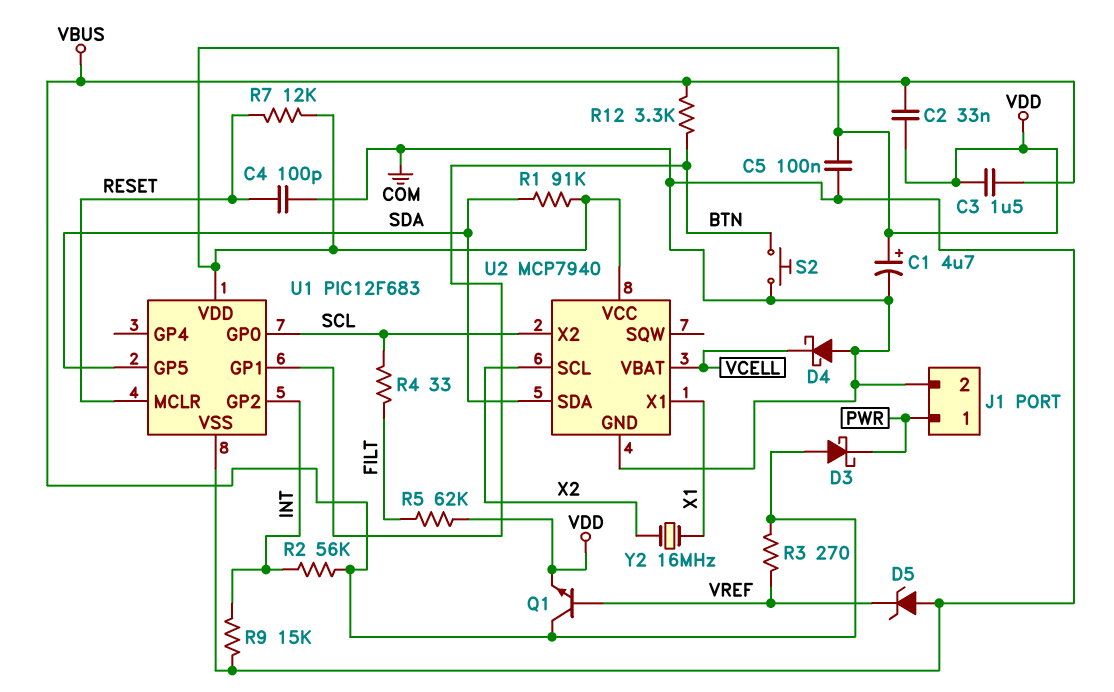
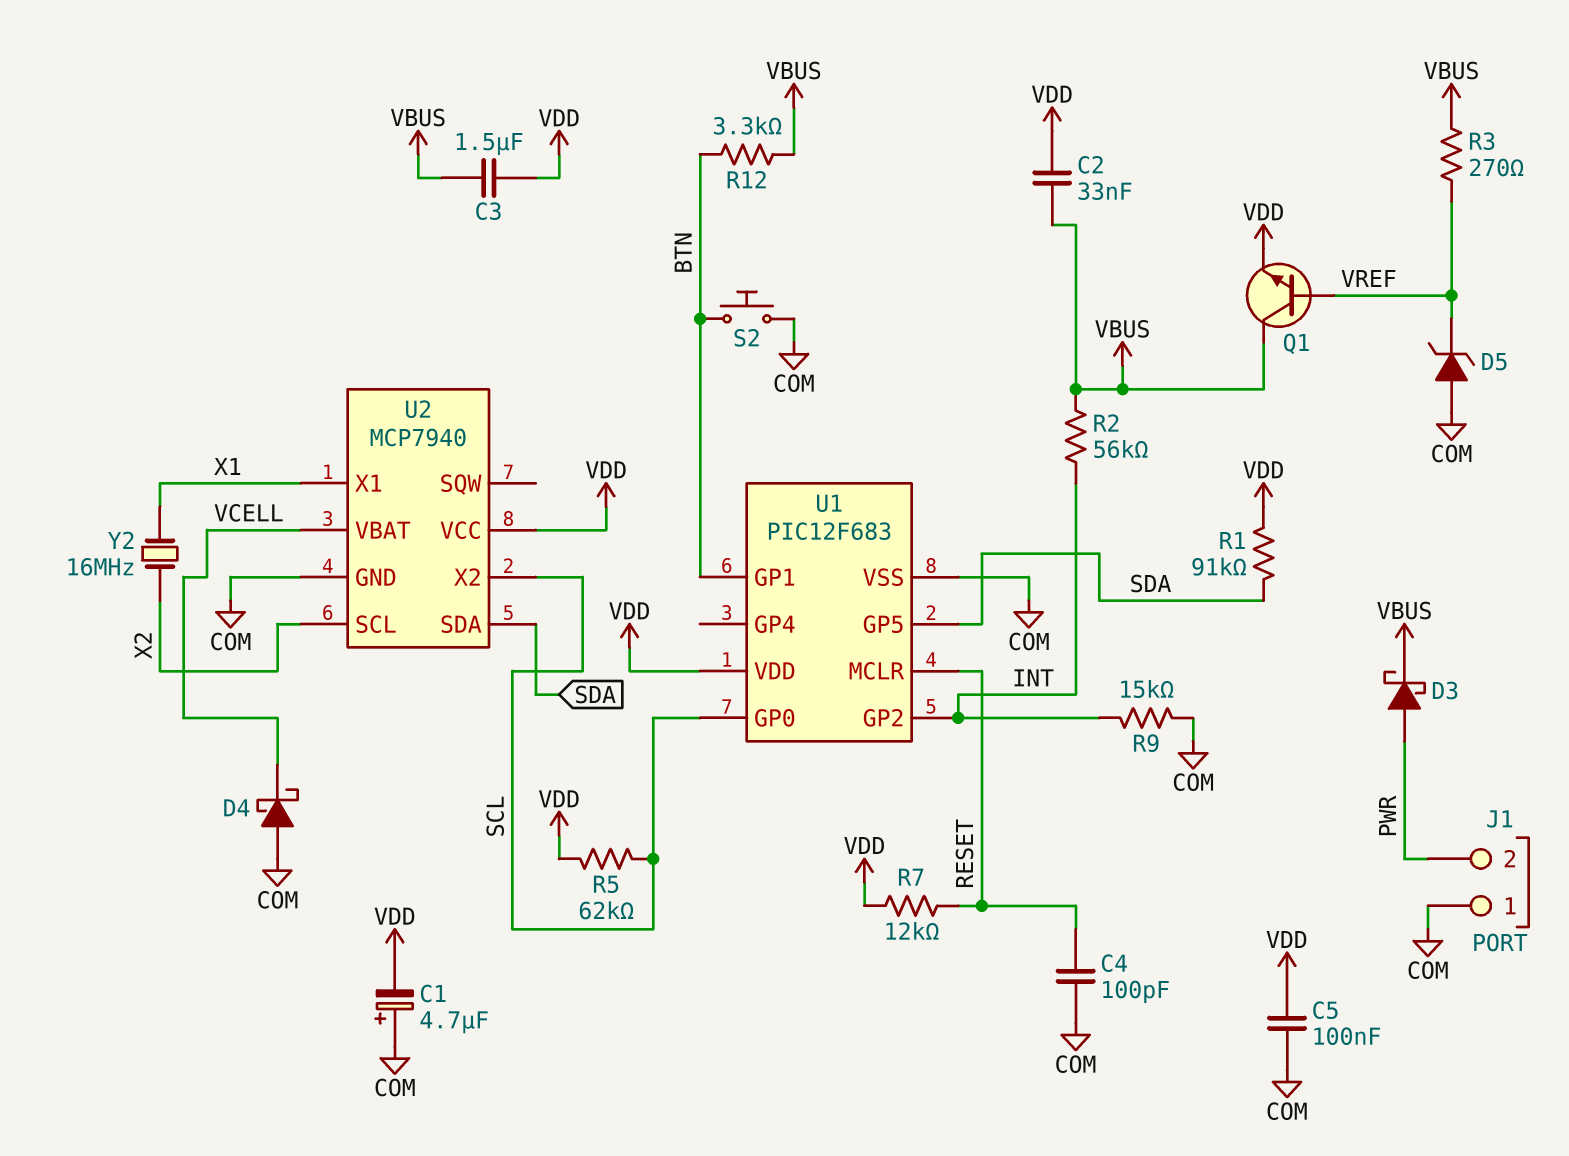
C1: 4.7uF (plus VDD, minus COM) -> 4.7uF (plus COM, minus VDD)
D3: schottky (A VBUS, K PWR) -> schottky (A PWR, K VBUS)
J1 pin 1: PWR -> COM
J1 pin 2: COM -> PWR
R4: 33 (FILT, SCL) -> none
R5: 62k (FILT, VDD) -> 62k (SCL, VDD)

